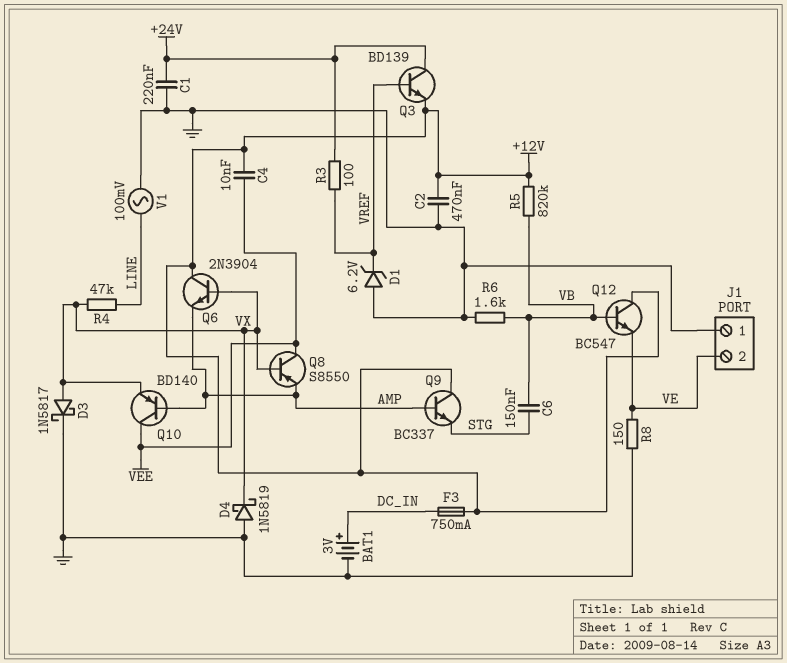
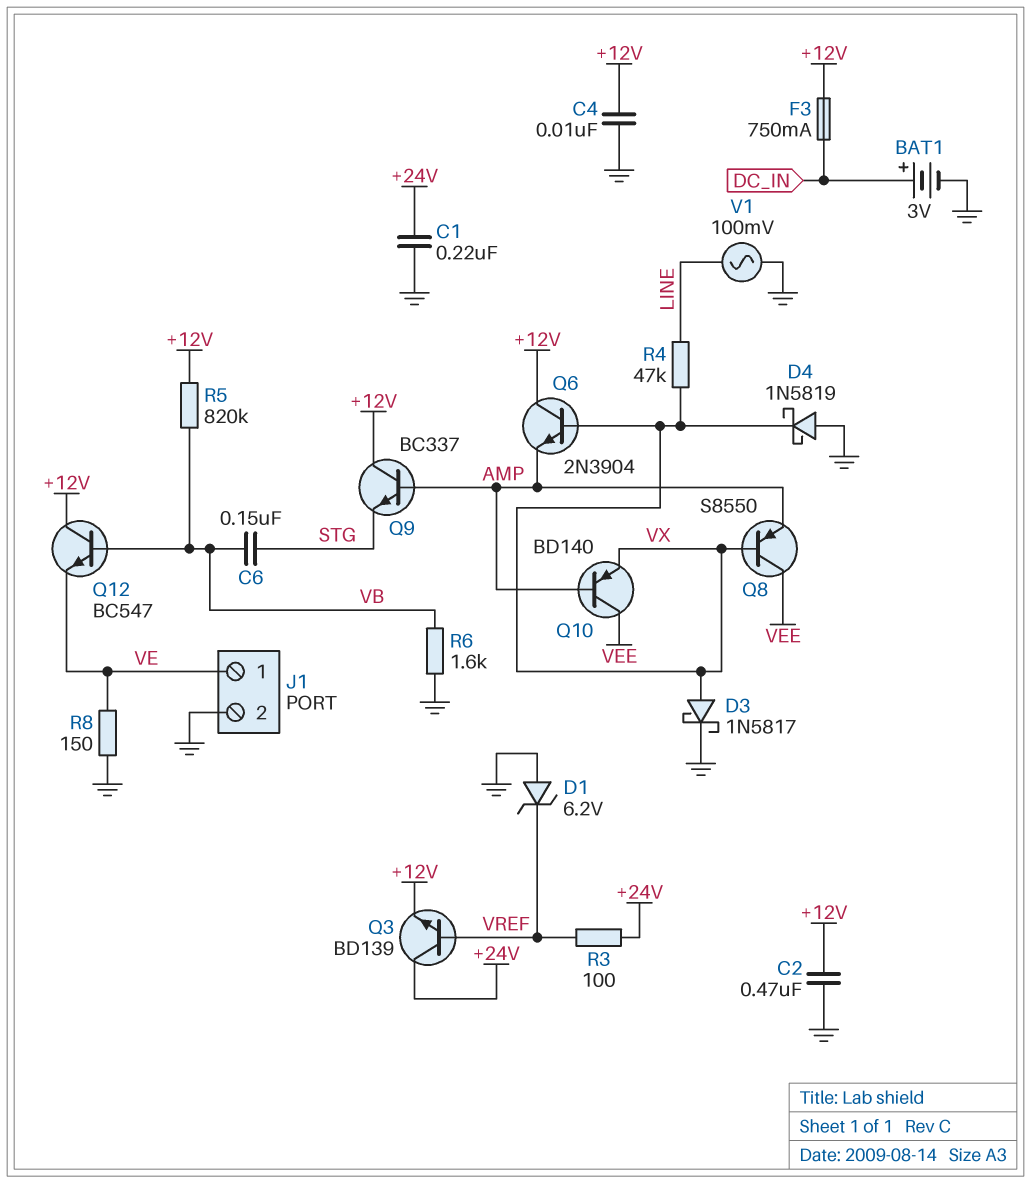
C4: 10nF (+12V, VEE) -> 10nF (+12V, GND)
J1 pin 1: GND -> VE
J1 pin 2: VE -> GND

